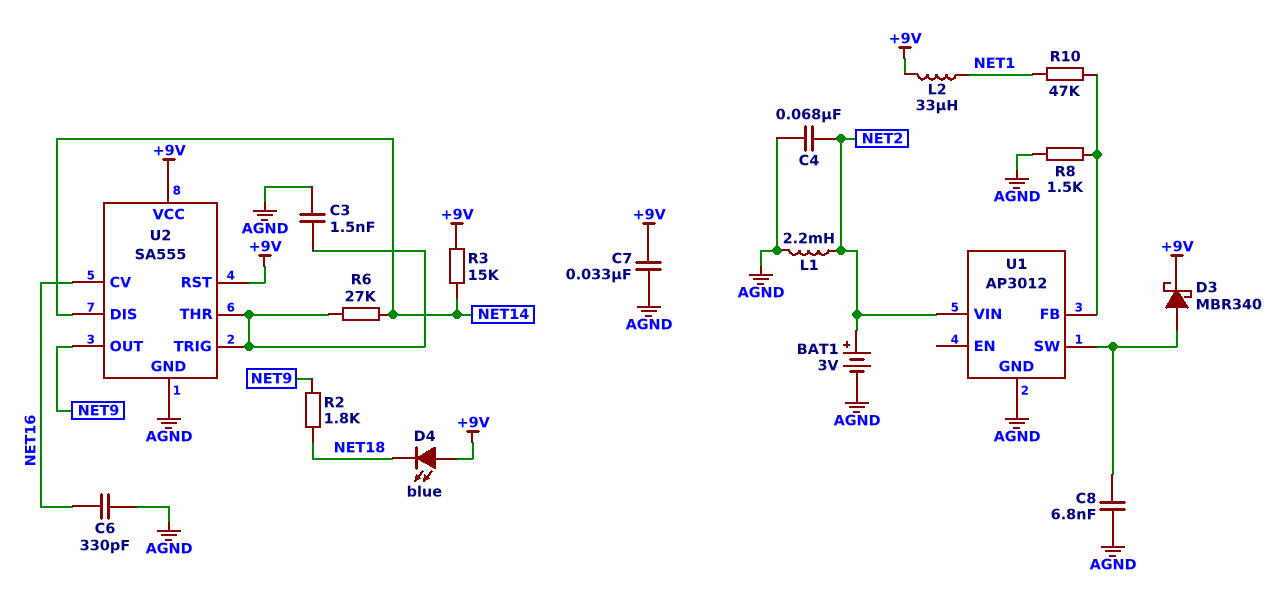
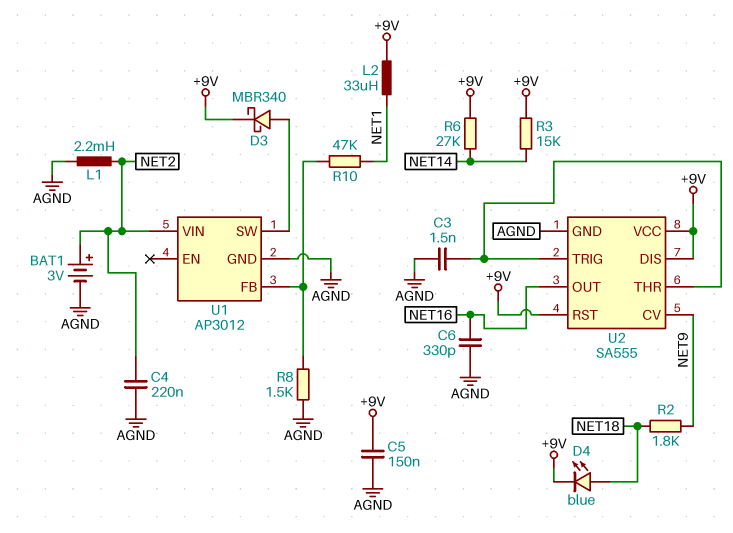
C4: 68nF (AGND, NET2) -> 220nF (AGND, NET2)
C5: none -> 150nF (+9V, AGND)
C7: 33nF (+9V, AGND) -> none
C8: 6.8nF (AGND, U1/SW) -> none
D4: LED blue (A +9V, K NET18) -> LED blue (A NET18, K +9V)
R6: 27k (NET14, U2/THR) -> 27k (+9V, NET14)
U2 pin CV: NET16 -> NET9
U2 pin DIS: NET14 -> +9V
U2 pin OUT: NET9 -> NET16

